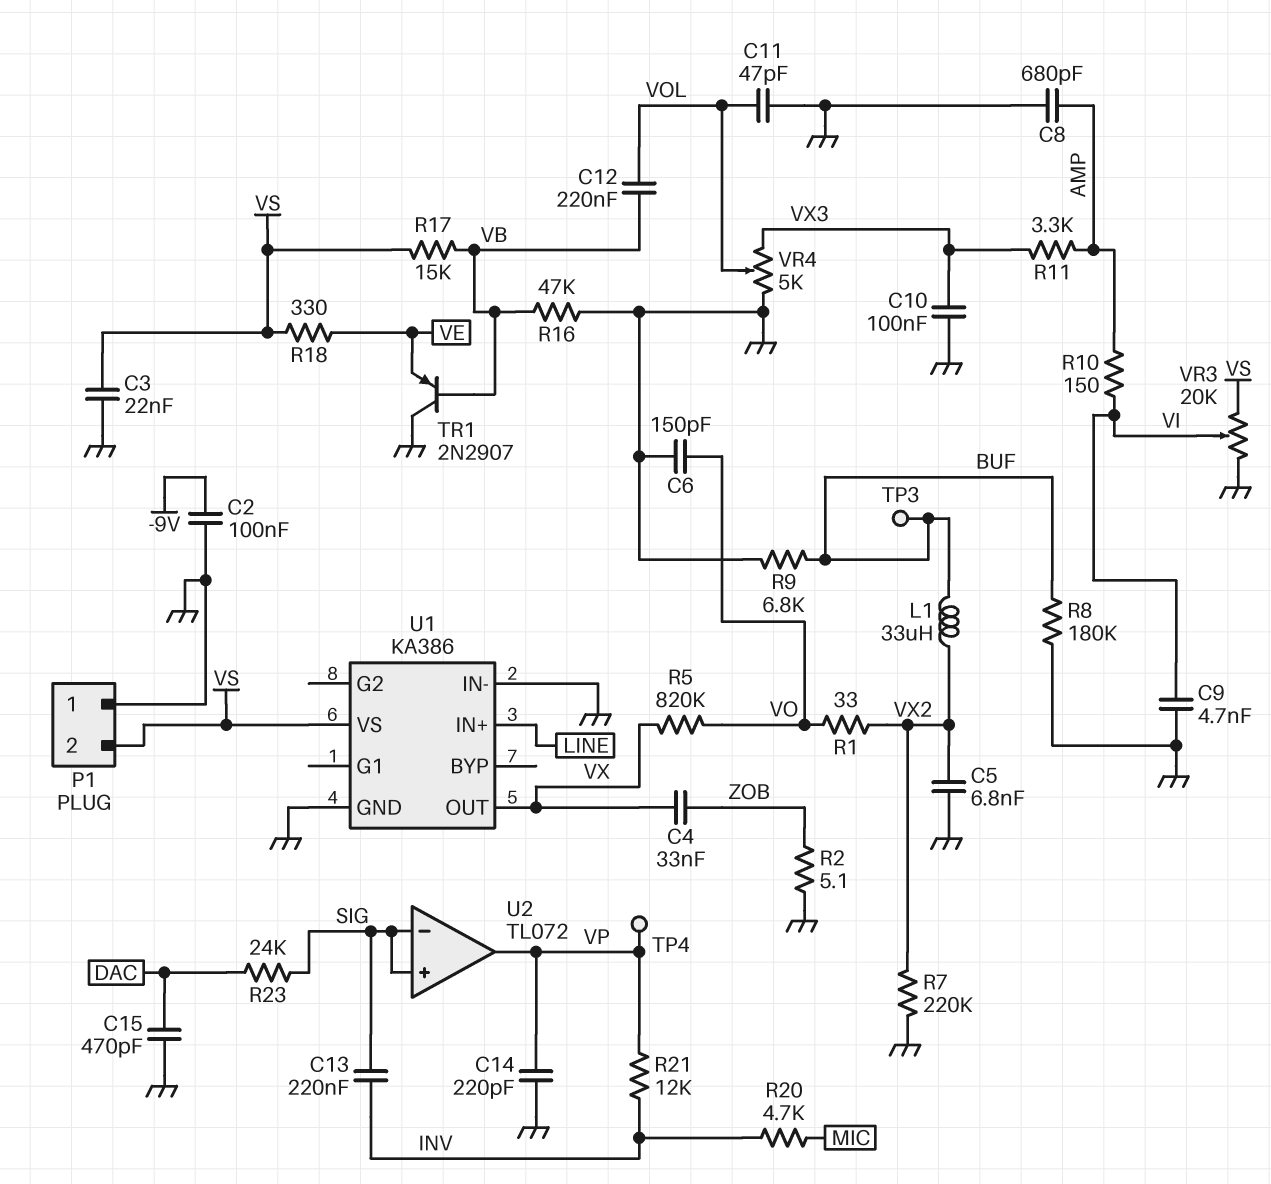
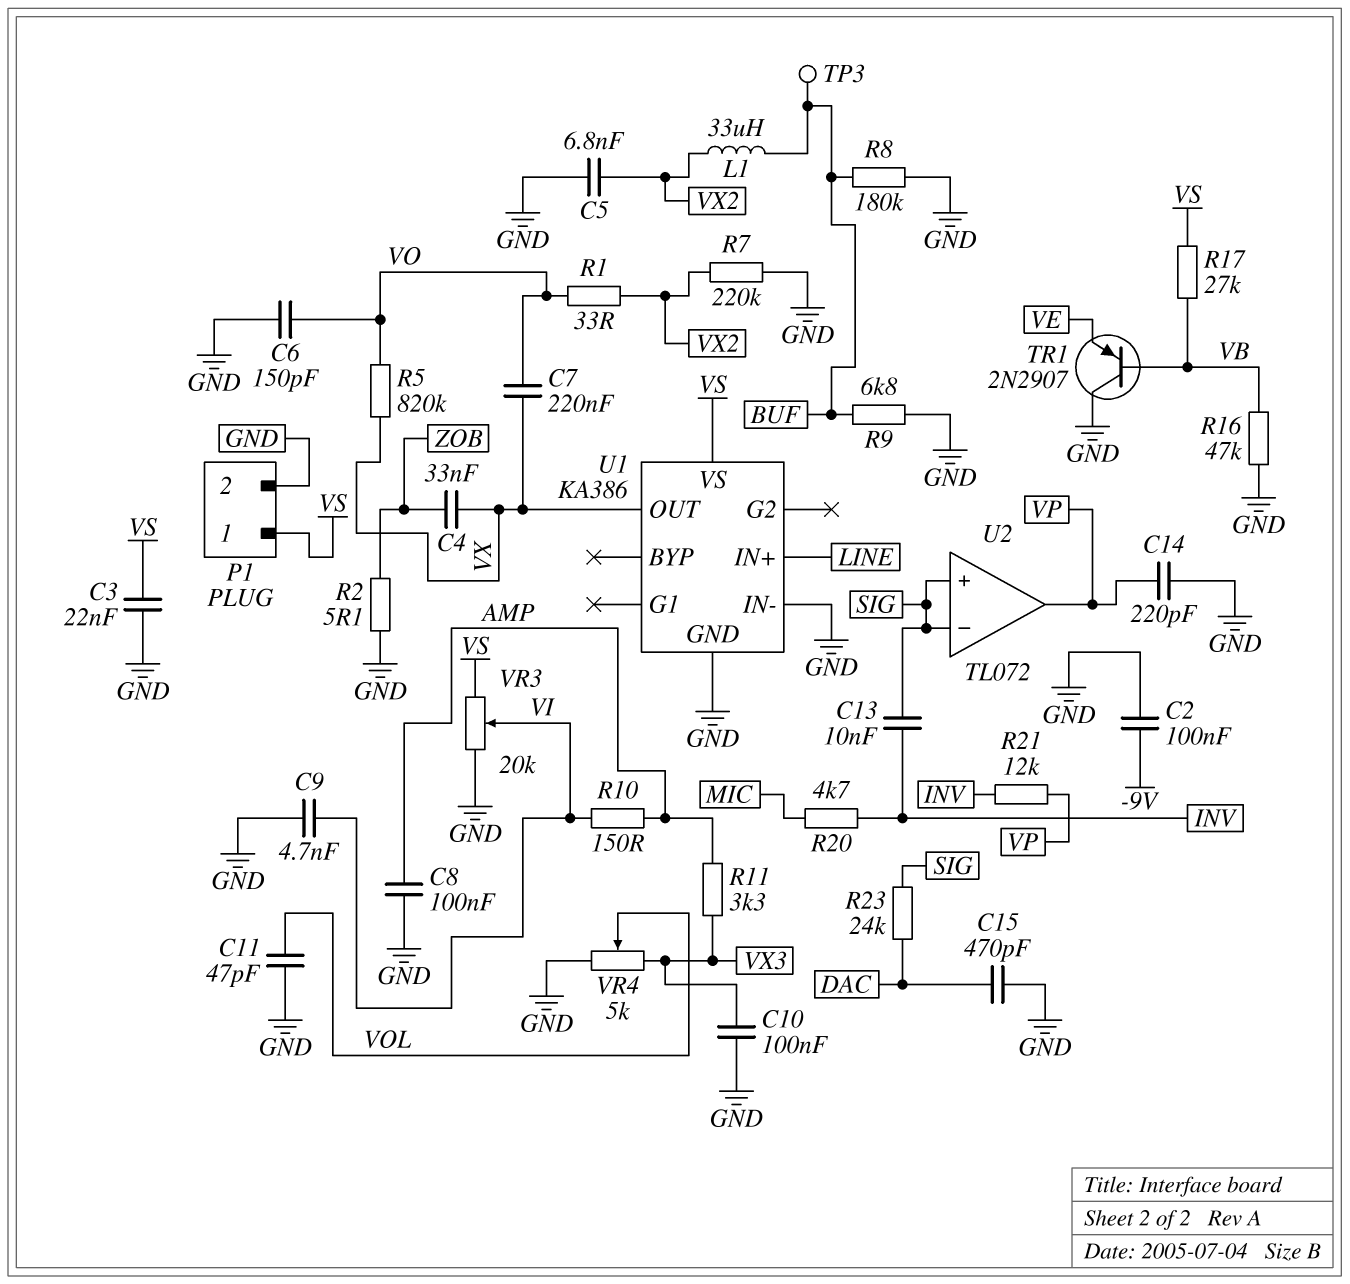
C7: none -> 220nF (VO, VX)
C8: 680pF (AMP, GND) -> 100nF (AMP, GND)
C12: 220nF (VB, VOL) -> none
C13: 220nF (INV, SIG) -> 10nF (INV, SIG)
P1 pin 1: GND -> VS
P1 pin 2: VS -> GND
R17: 15k (VB, VS) -> 27k (VB, VS)
R18: 330 (VE, VS) -> none
TP4: test point (VP) -> none

